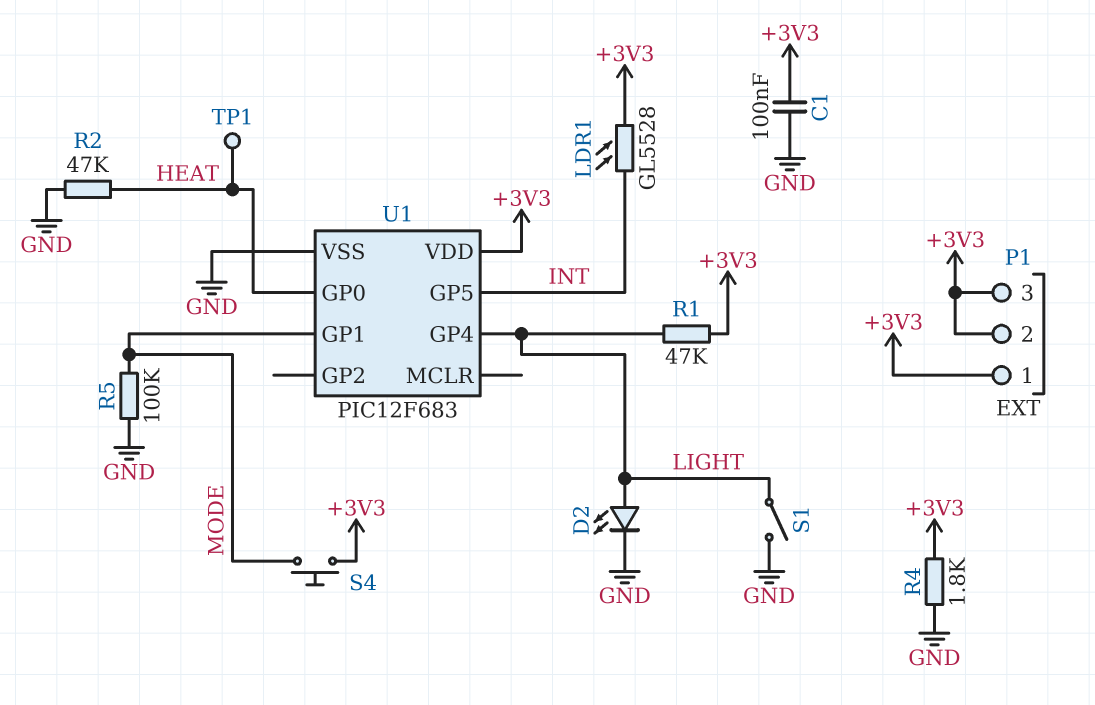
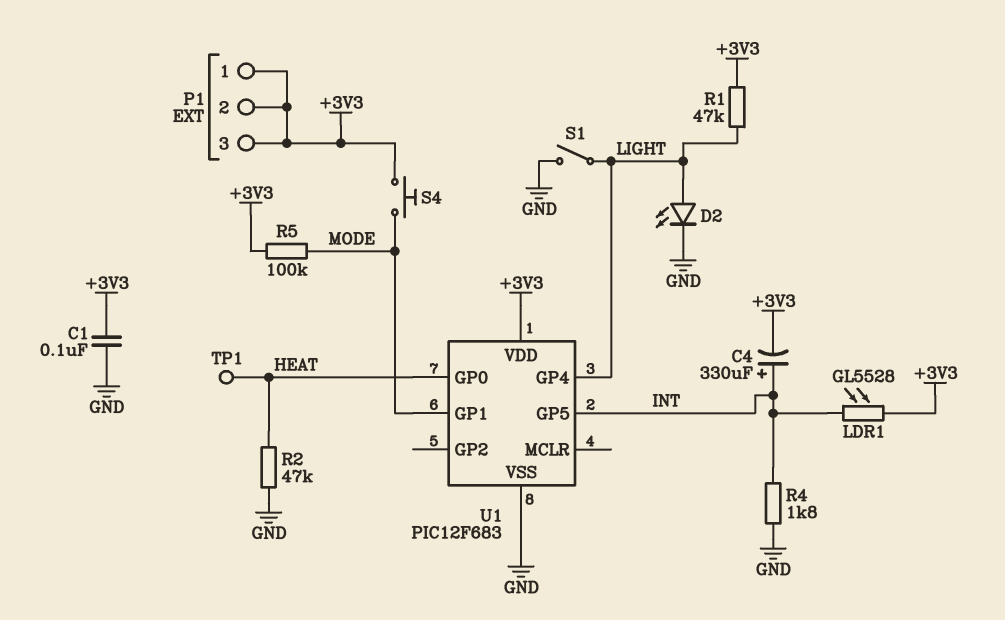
C4: none -> 330uF (plus INT, minus +3V3)
R4: 1.8k (+3V3, GND) -> 1.8k (GND, INT)
R5: 100k (GND, MODE) -> 100k (+3V3, MODE)

